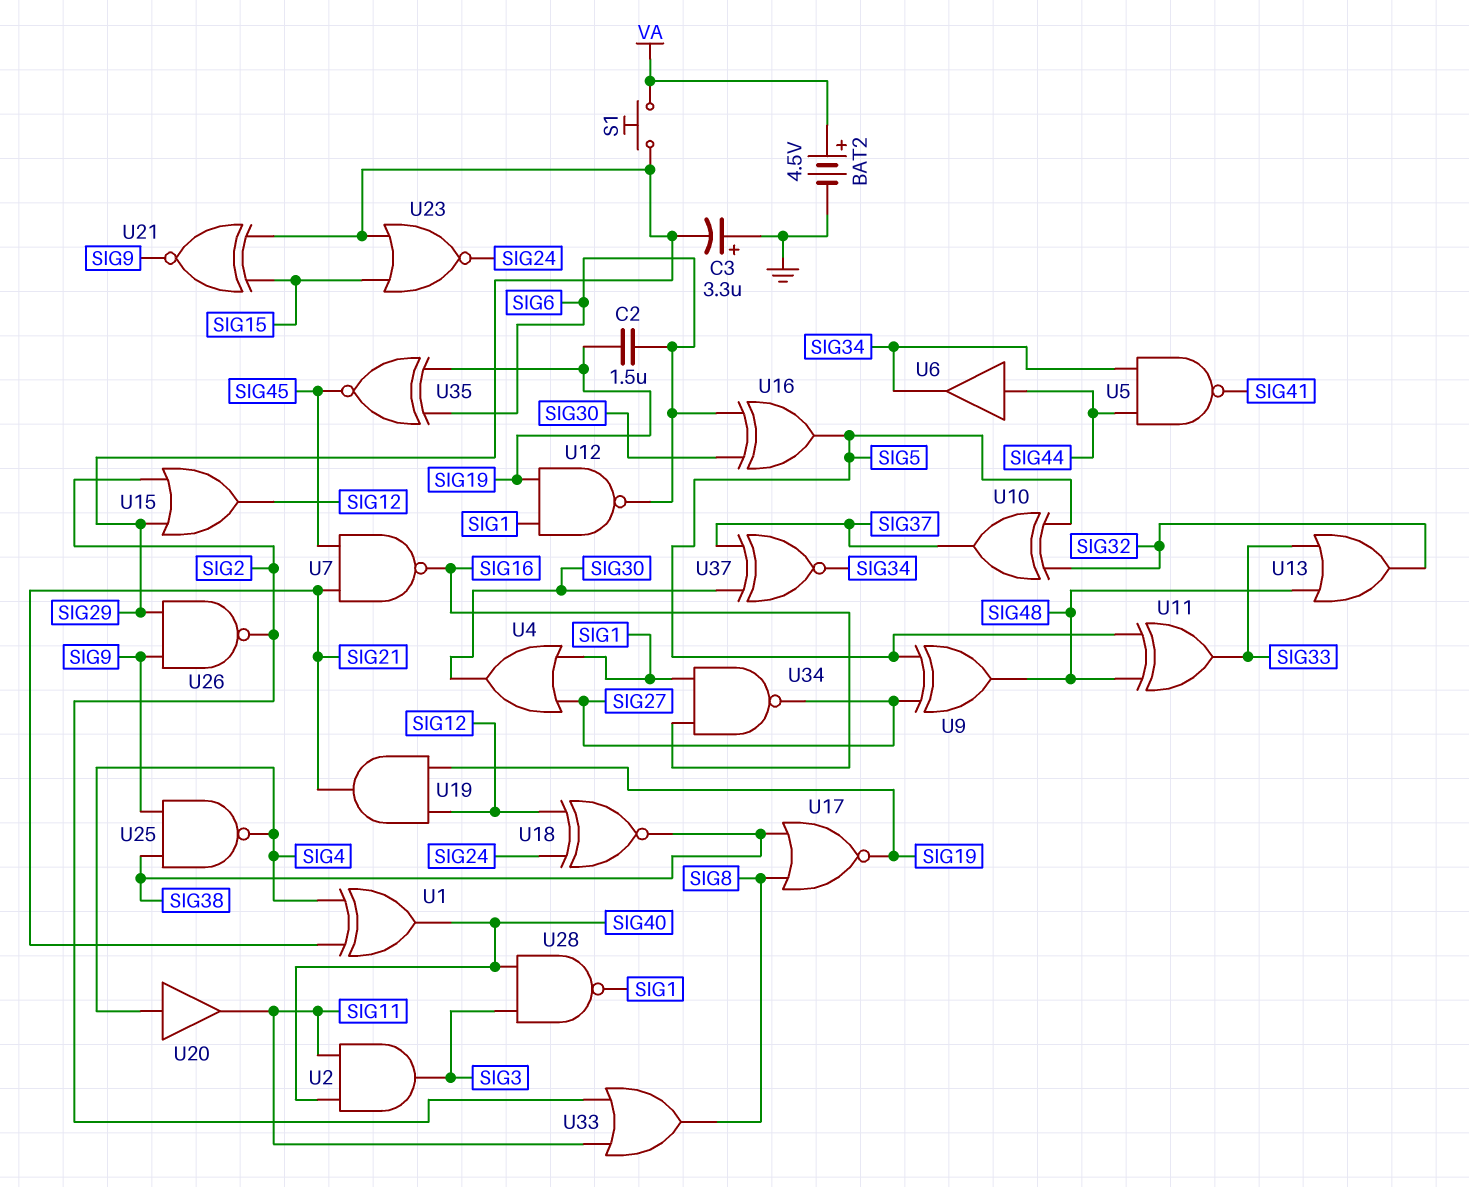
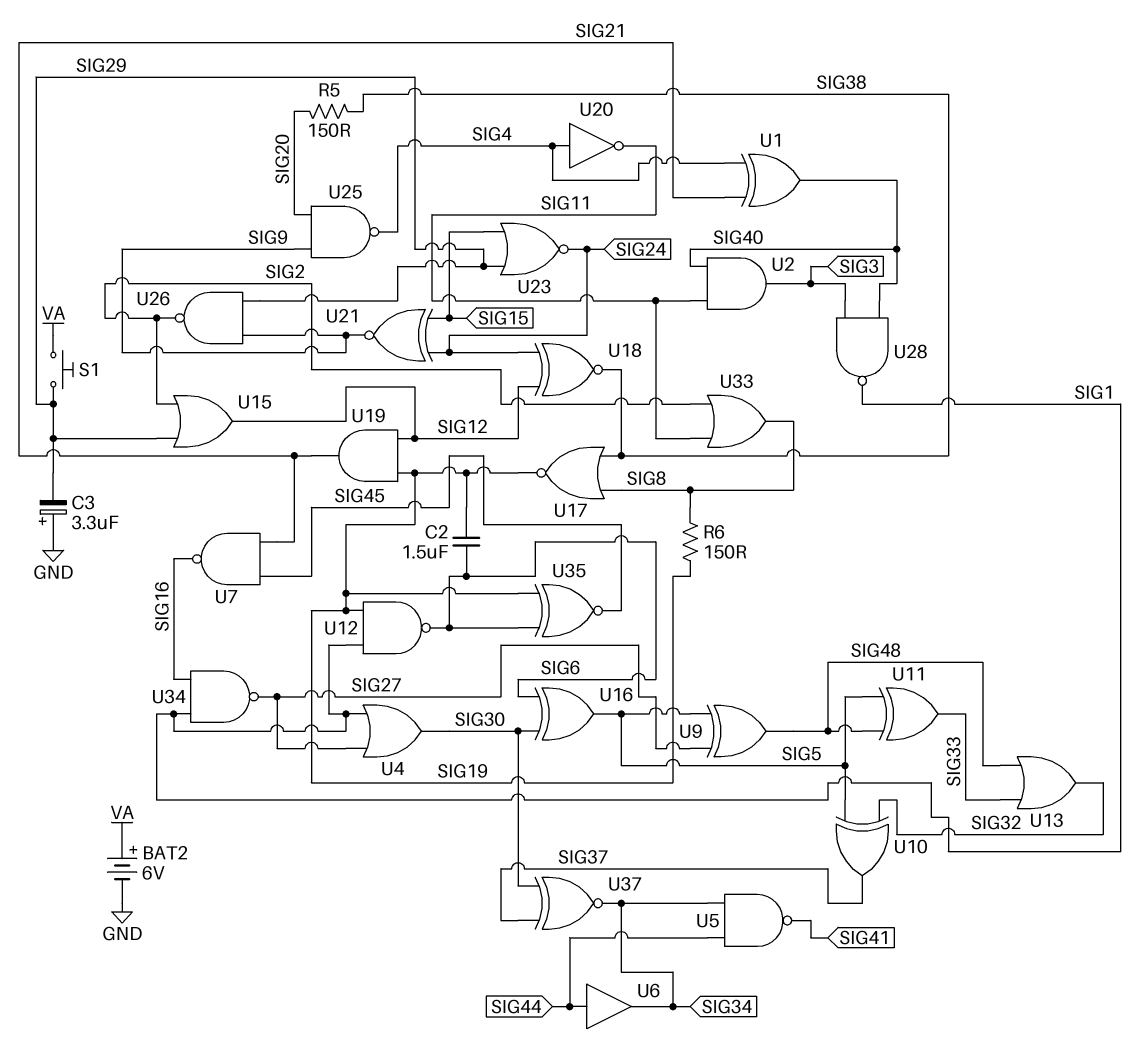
BAT2: 4.5V (plus VA, minus GND) -> 6V (plus VA, minus GND)
R5: none -> 150 (SIG20, SIG38)
R6: none -> 150 (SIG8, SIG19)
U20: buffer (in SIG4, out SIG11) -> NOT (in SIG4, out SIG11)
U21: XNOR (in SIG15, in SIG29, out SIG9) -> XNOR (in SIG15, in SIG24, out SIG9)
U25: NAND (in SIG9, in SIG38, out SIG4) -> NAND (in SIG9, in SIG20, out SIG4)

